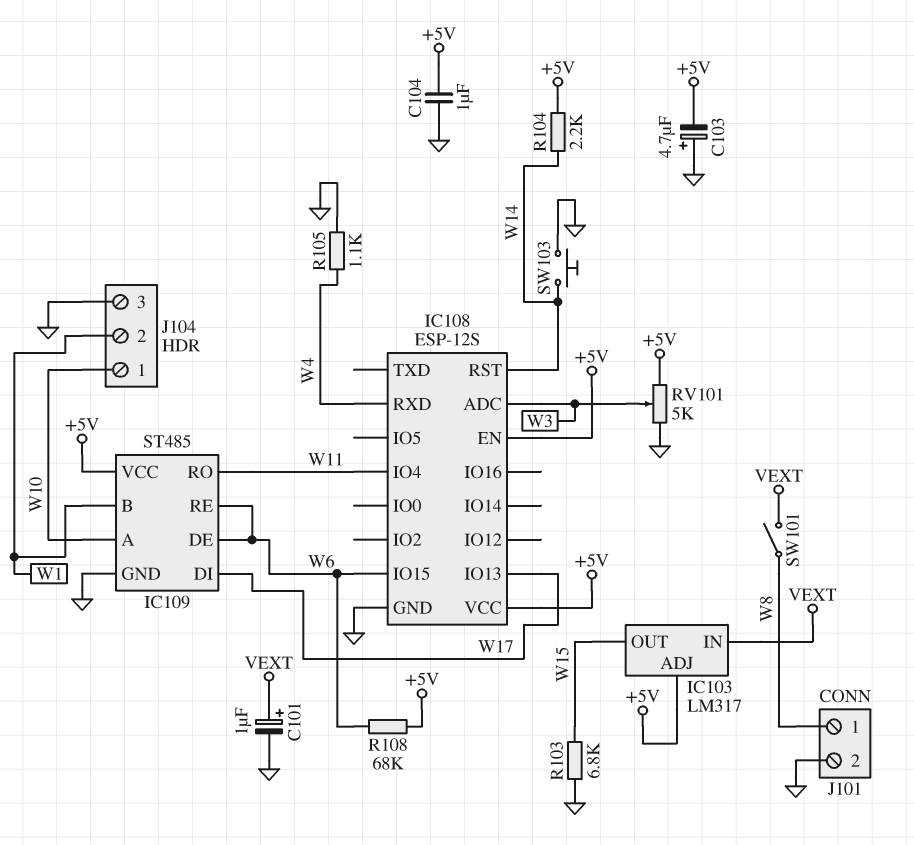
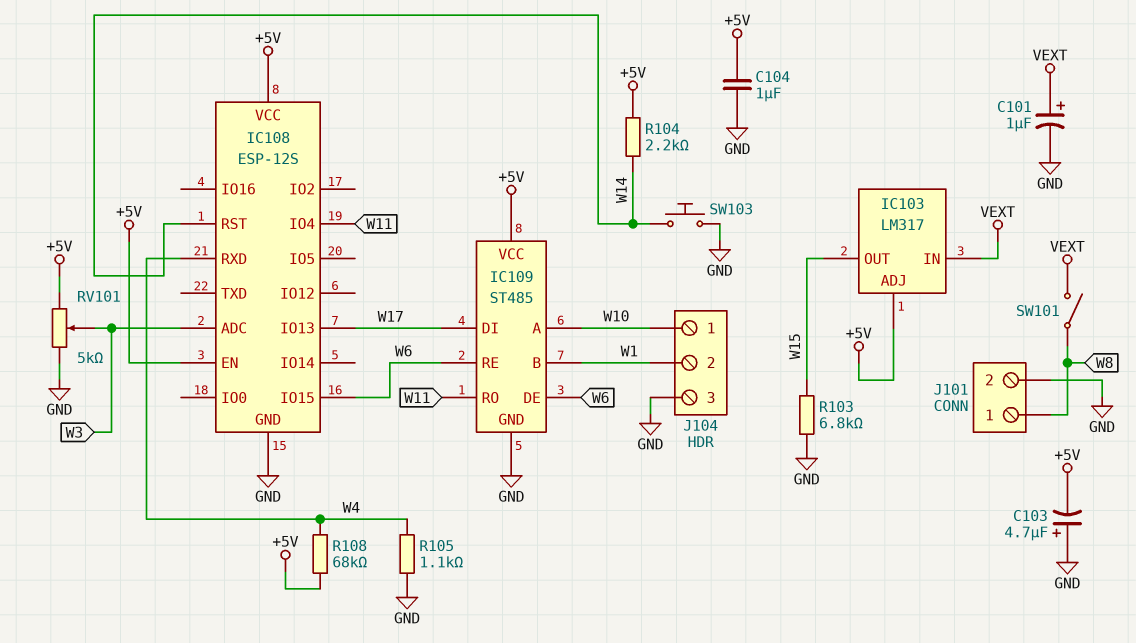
R108: 68k (+5V, W6) -> 68k (+5V, W4)

